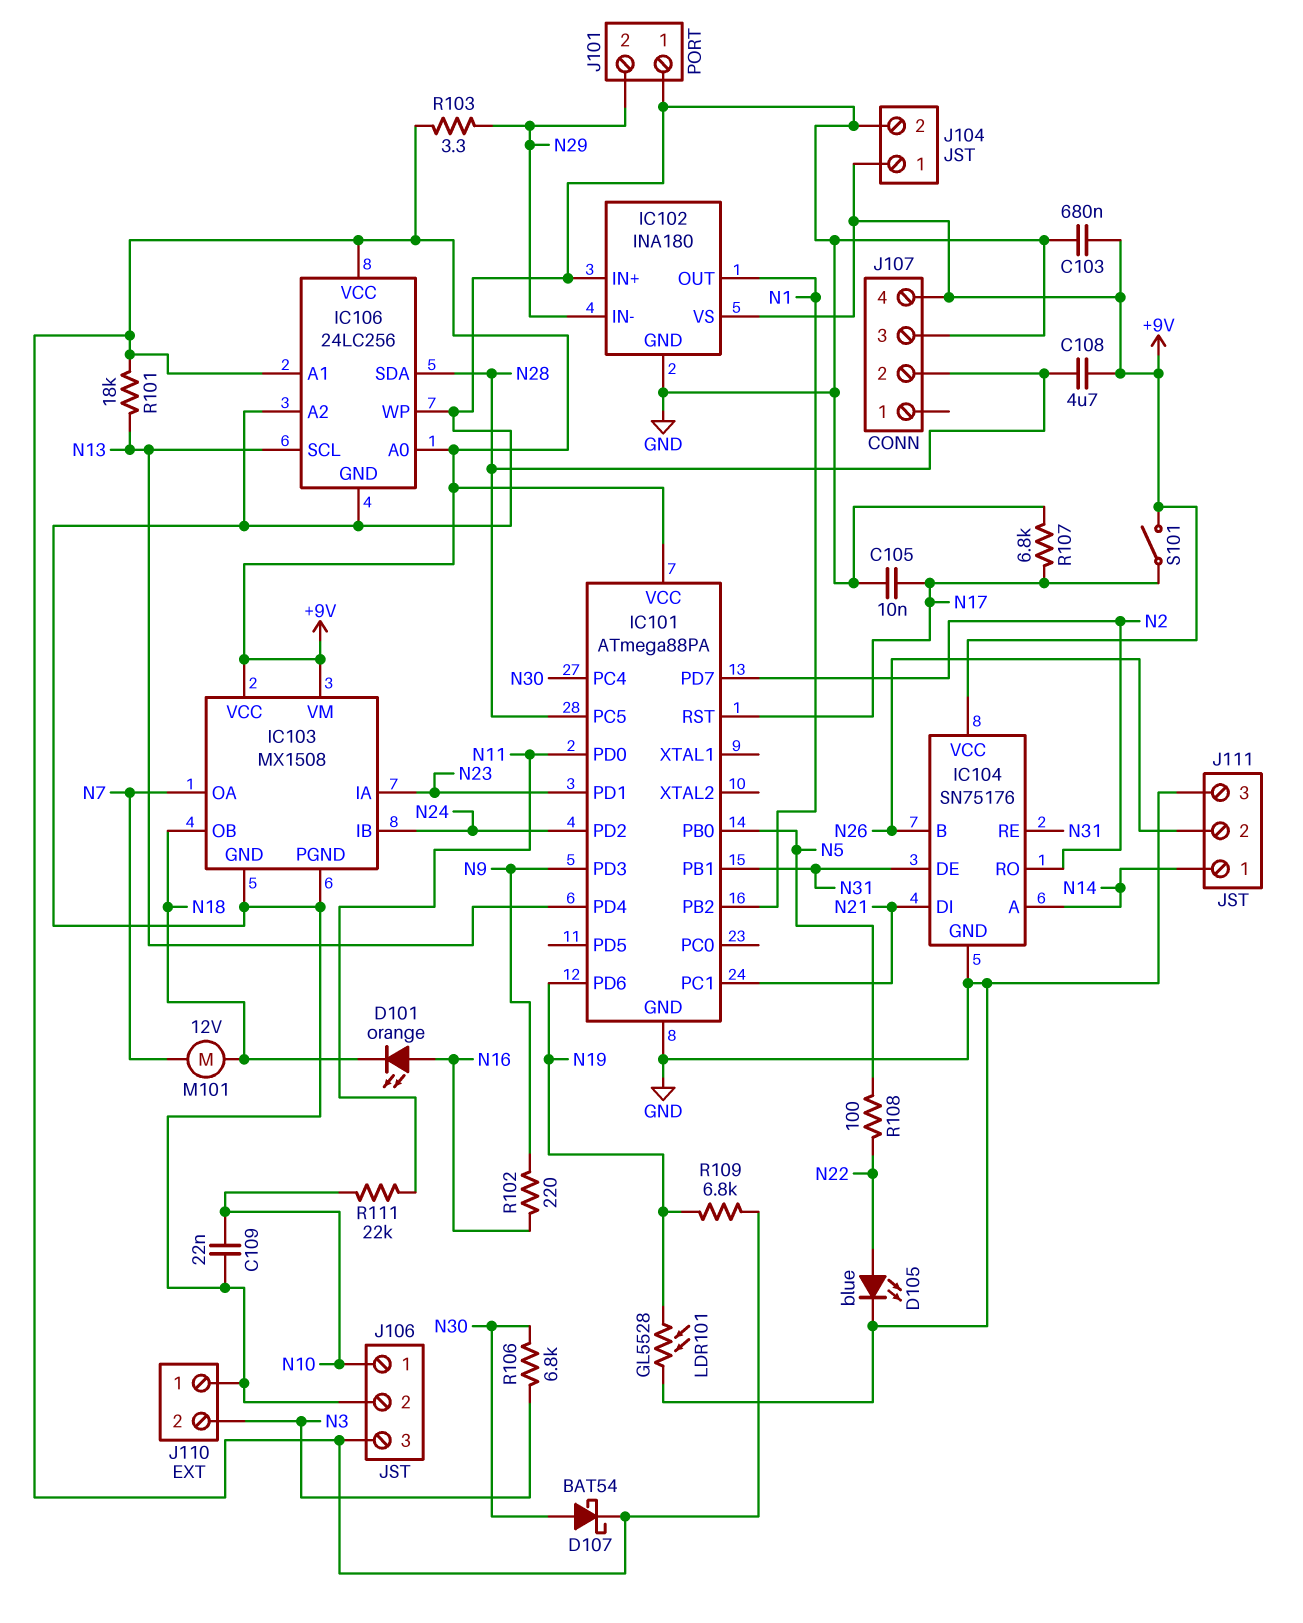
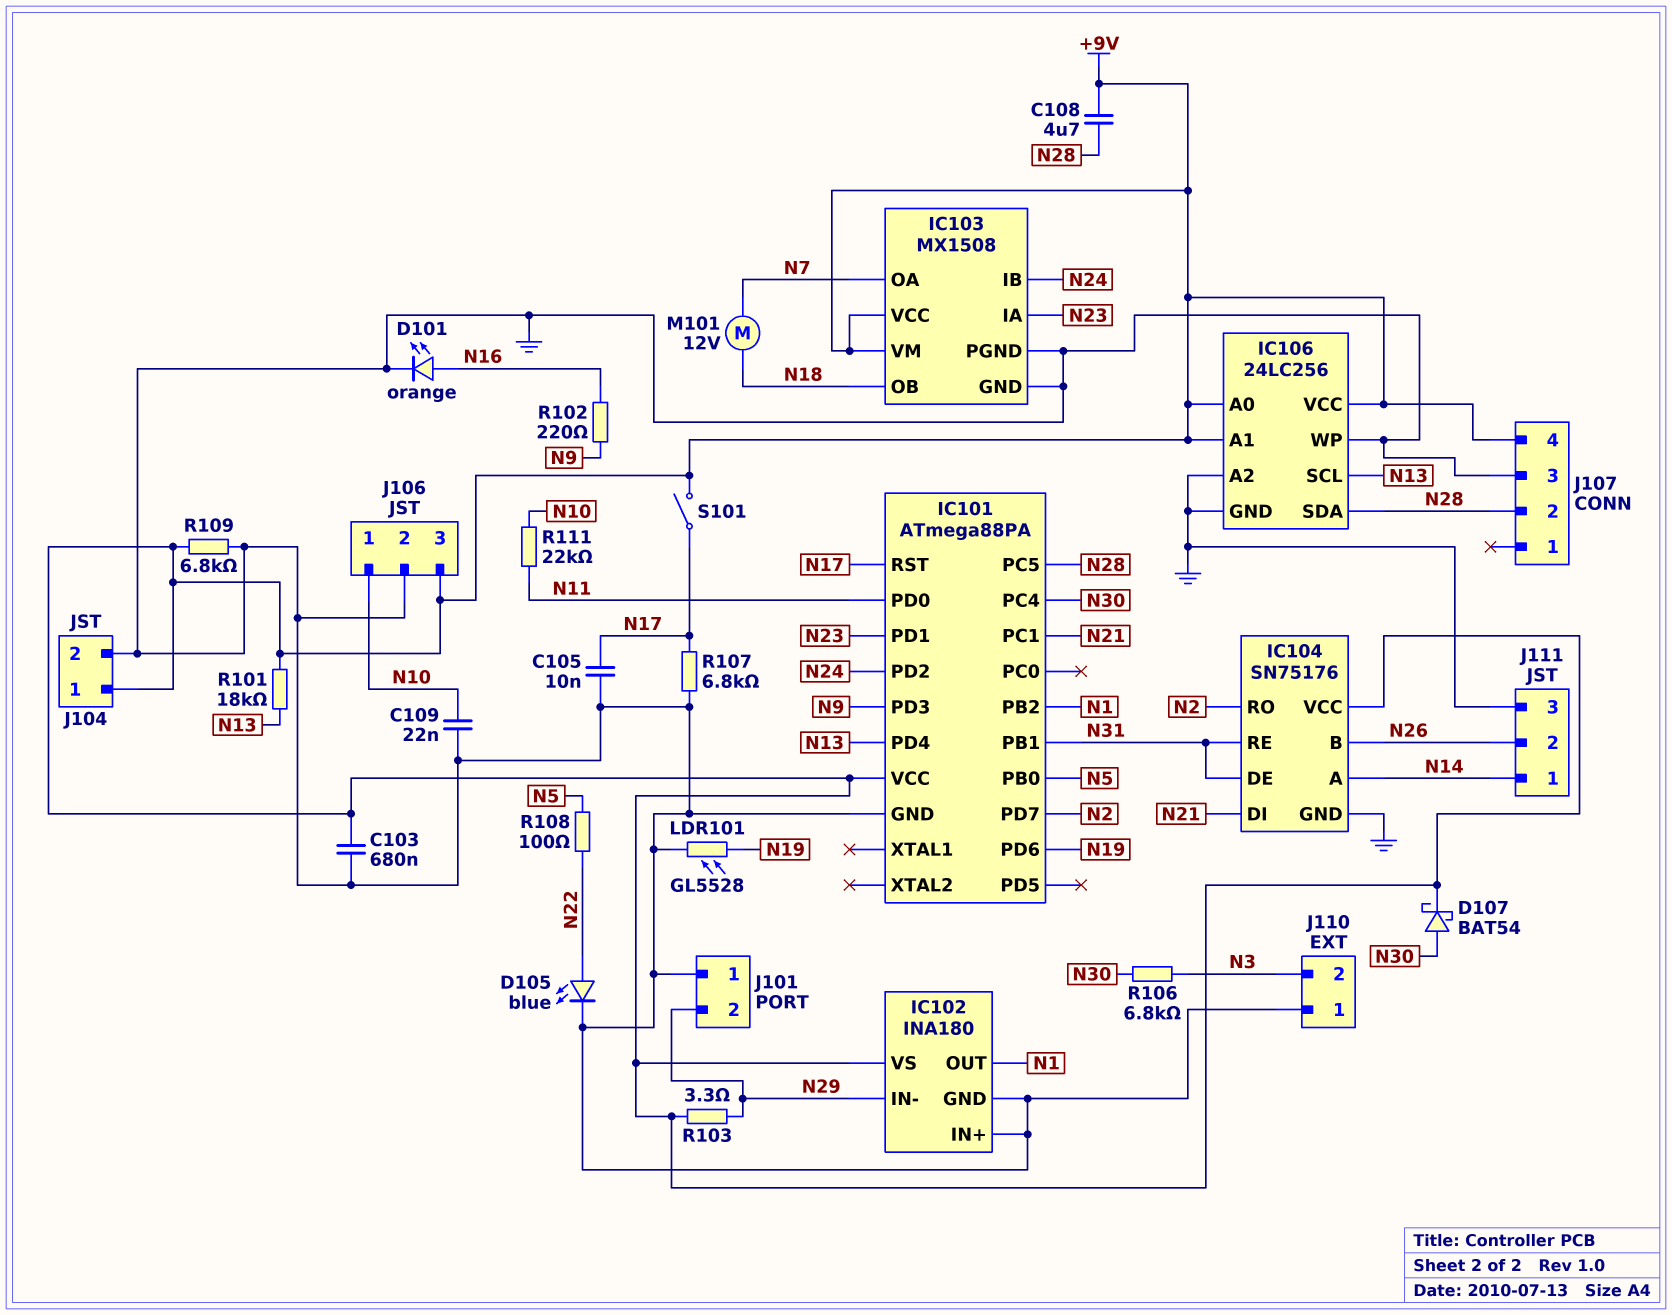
D101: LED orange (A N16, K N18) -> LED orange (A N16, K GND)
R109: 6.8k (+9V, N19) -> 6.8k (+9V, GND)

